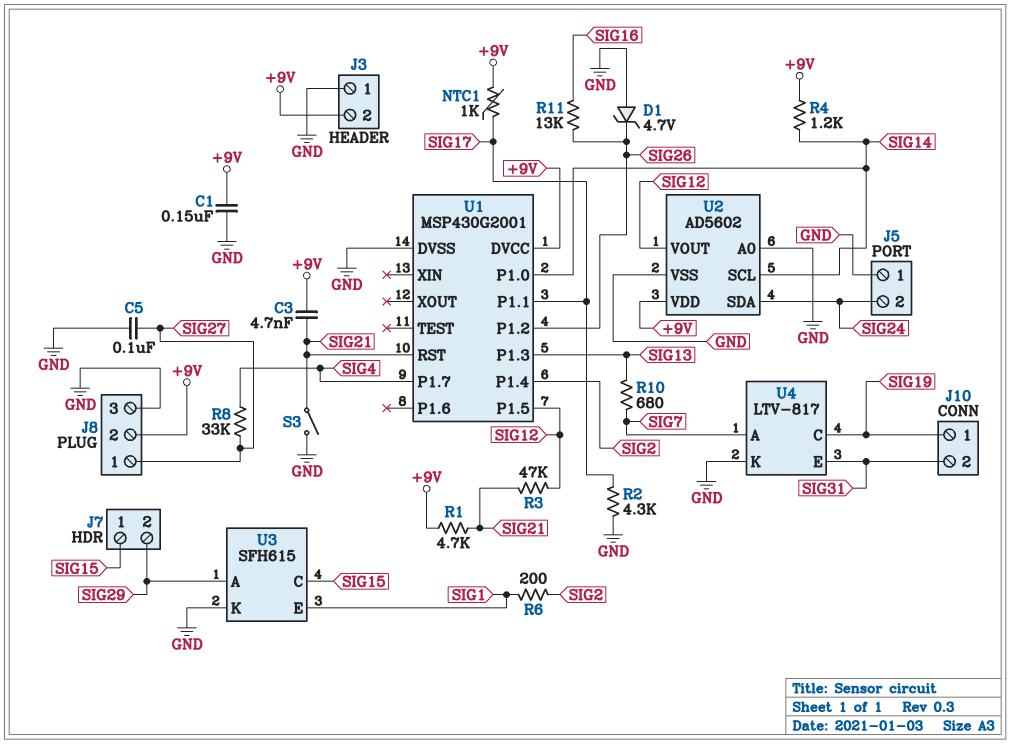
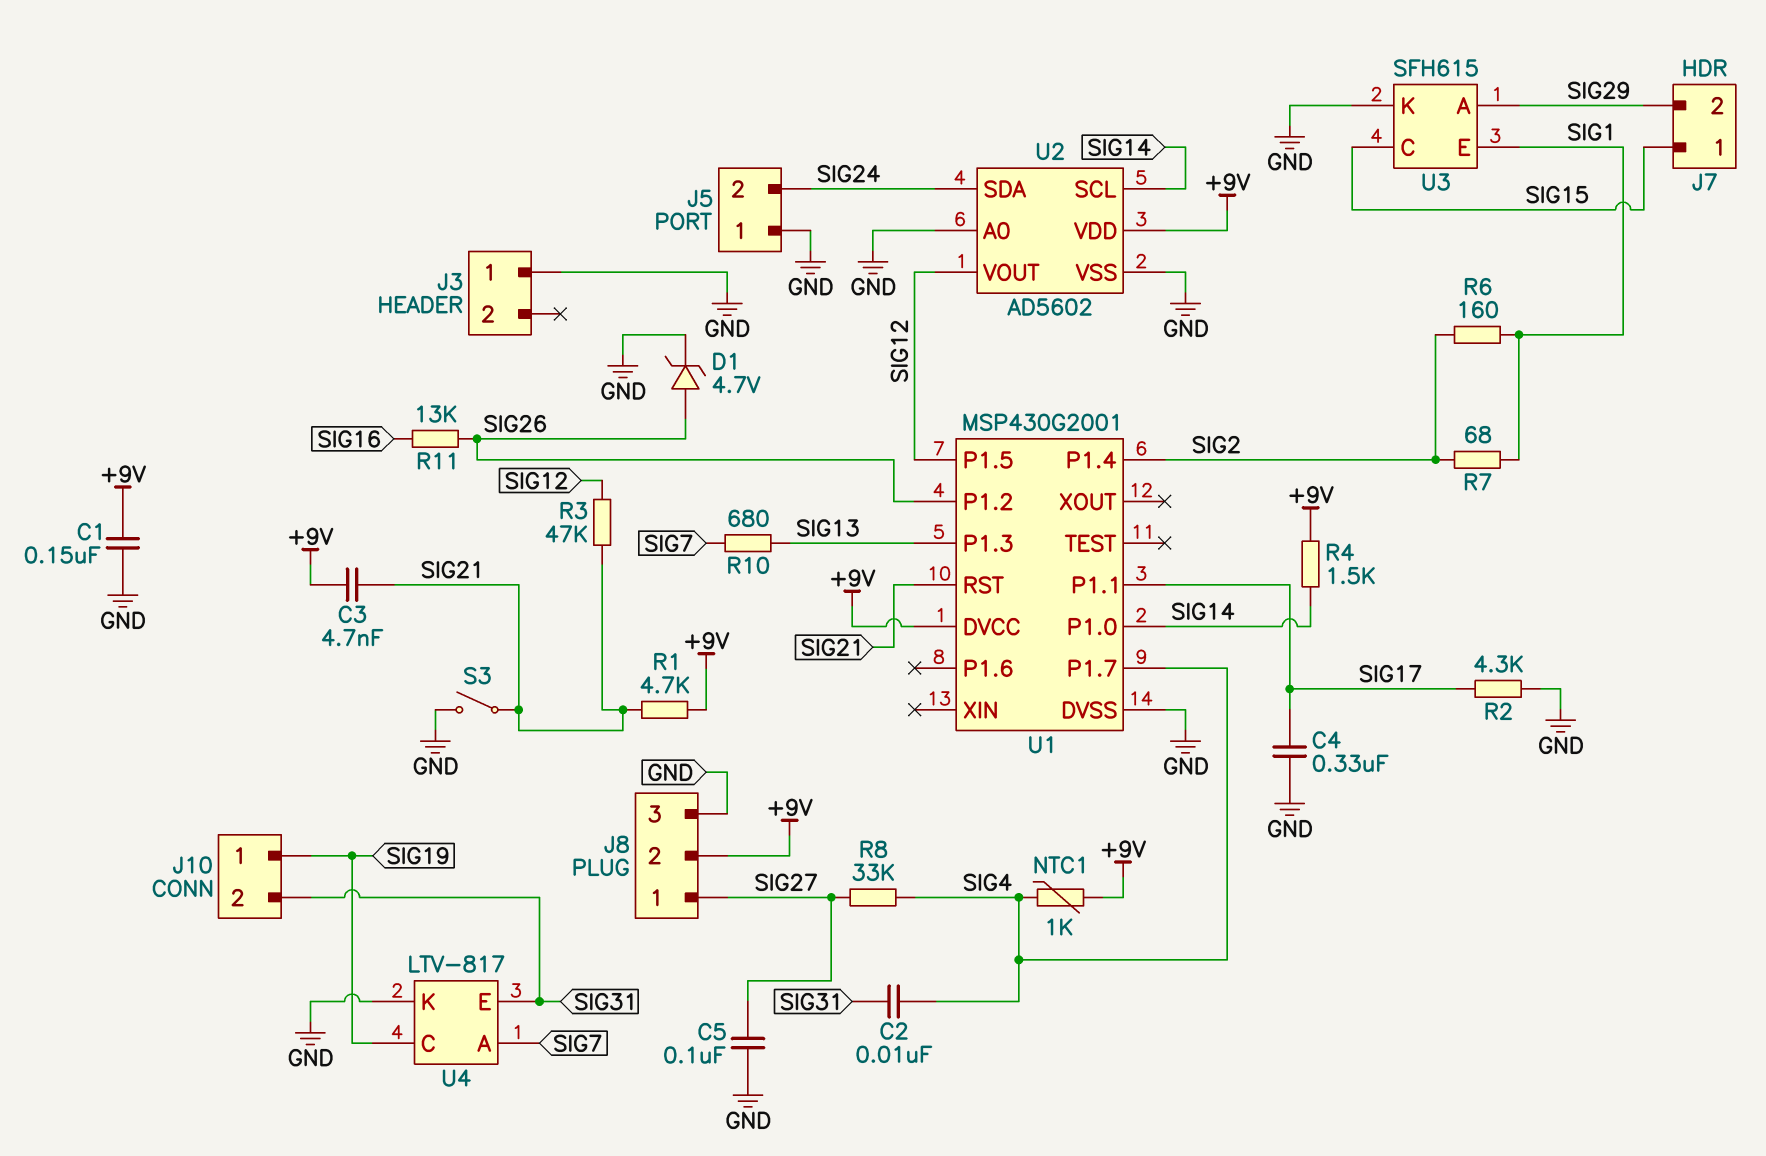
C2: none -> 10nF (SIG4, SIG31)
C4: none -> 330nF (GND, SIG17)
D1: zener 4.7V (A GND, K SIG26) -> zener 4.7V (A SIG26, K GND)
J3 pin 2: +9V -> none
NTC1: 1k (+9V, SIG17) -> 1k (+9V, SIG4)
R4: 1.2k (+9V, SIG14) -> 1.5k (+9V, SIG14)
R6: 200 (SIG1, SIG2) -> 160 (SIG1, SIG2)
R7: none -> 68 (SIG1, SIG2)

